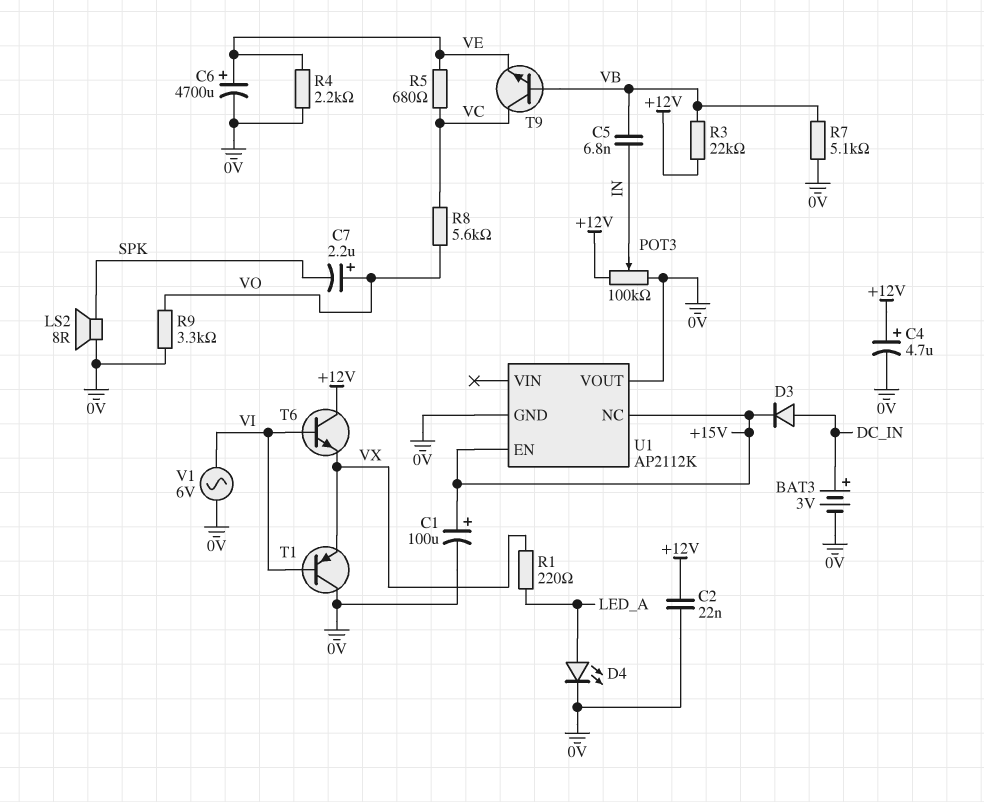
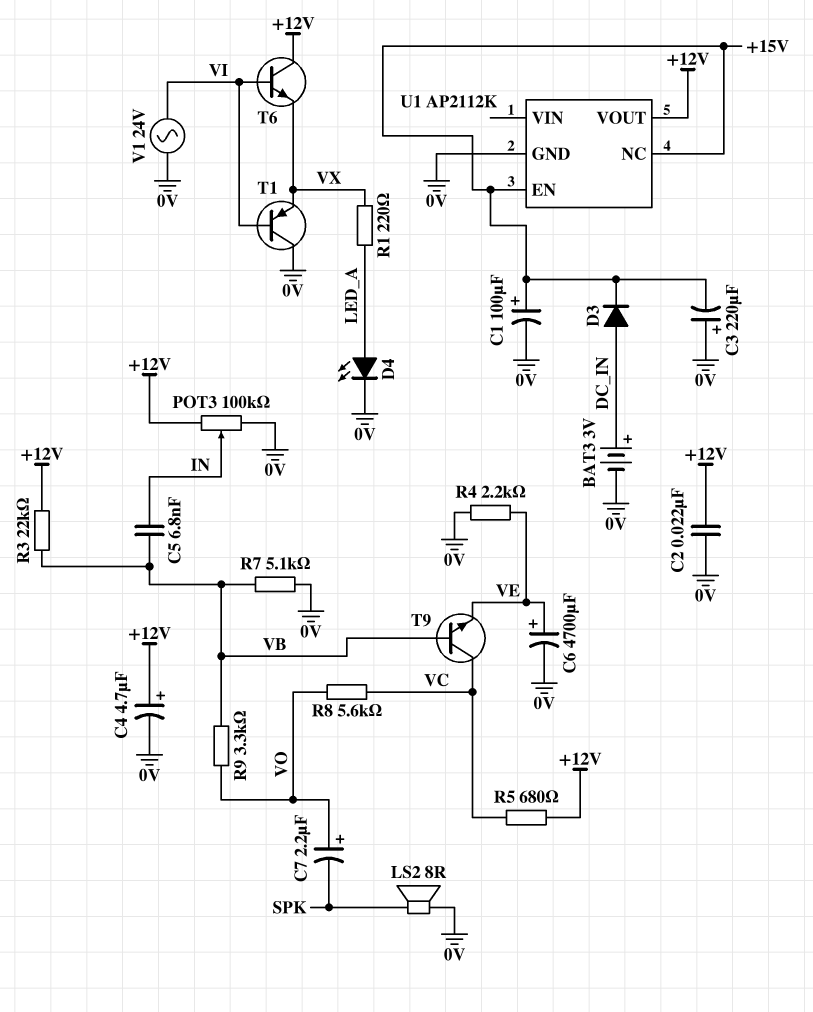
C3: none -> 220uF (plus 0V, minus +15V)
R5: 680 (VC, VE) -> 680 (+12V, VC)
R9: 3.3k (0V, VO) -> 3.3k (VB, VO)
U1 pin VOUT: 0V -> +12V
V1: AC 6V (0V, VI) -> AC 24V (0V, VI)

